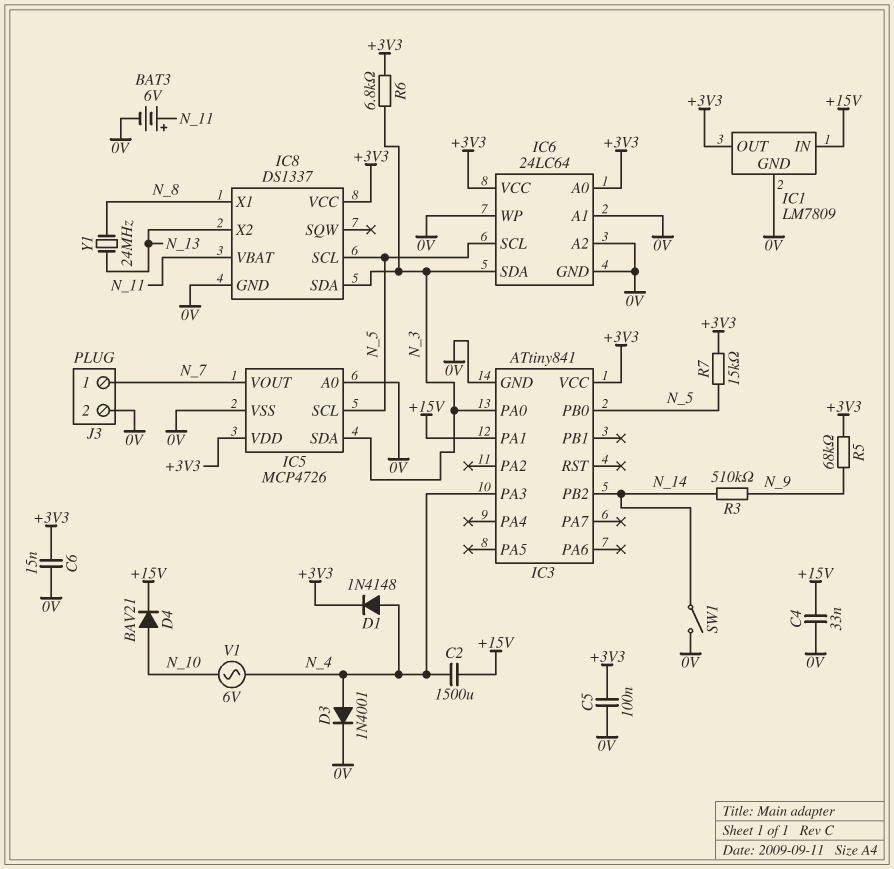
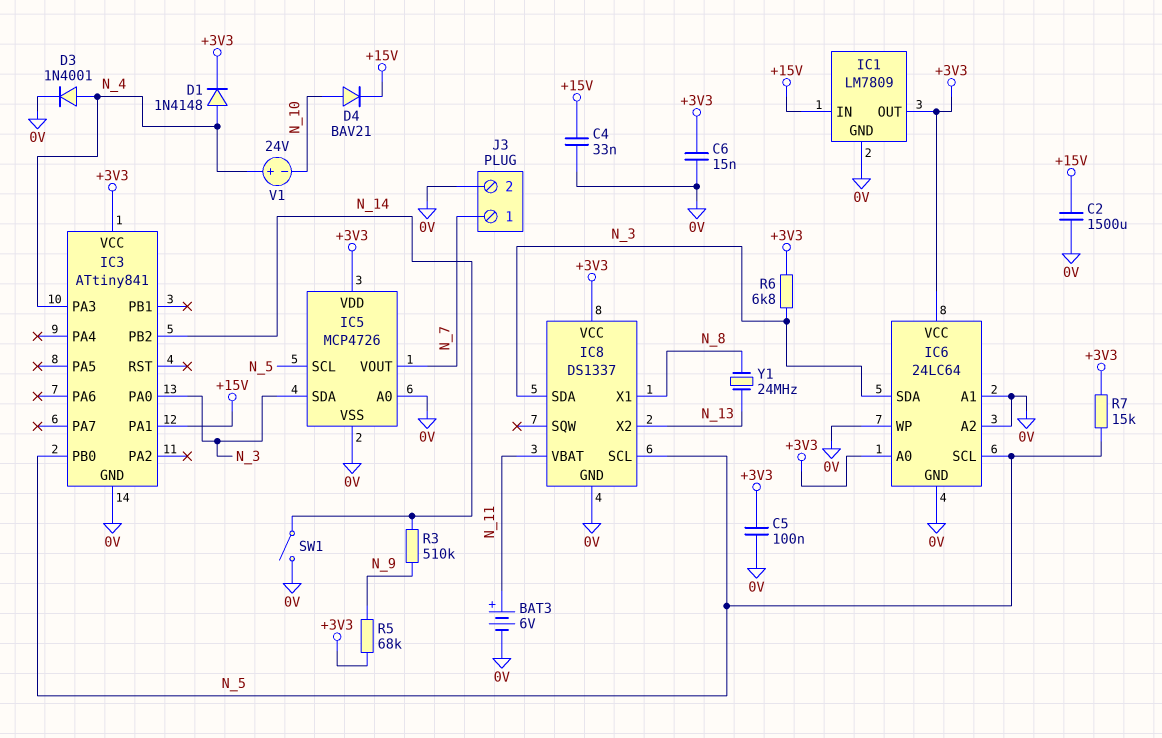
C2: 1500uF (+15V, N_4) -> 1500uF (+15V, 0V)
V1: AC 6V (N_4, N_10) -> 24V (plus N_4, minus N_10)

